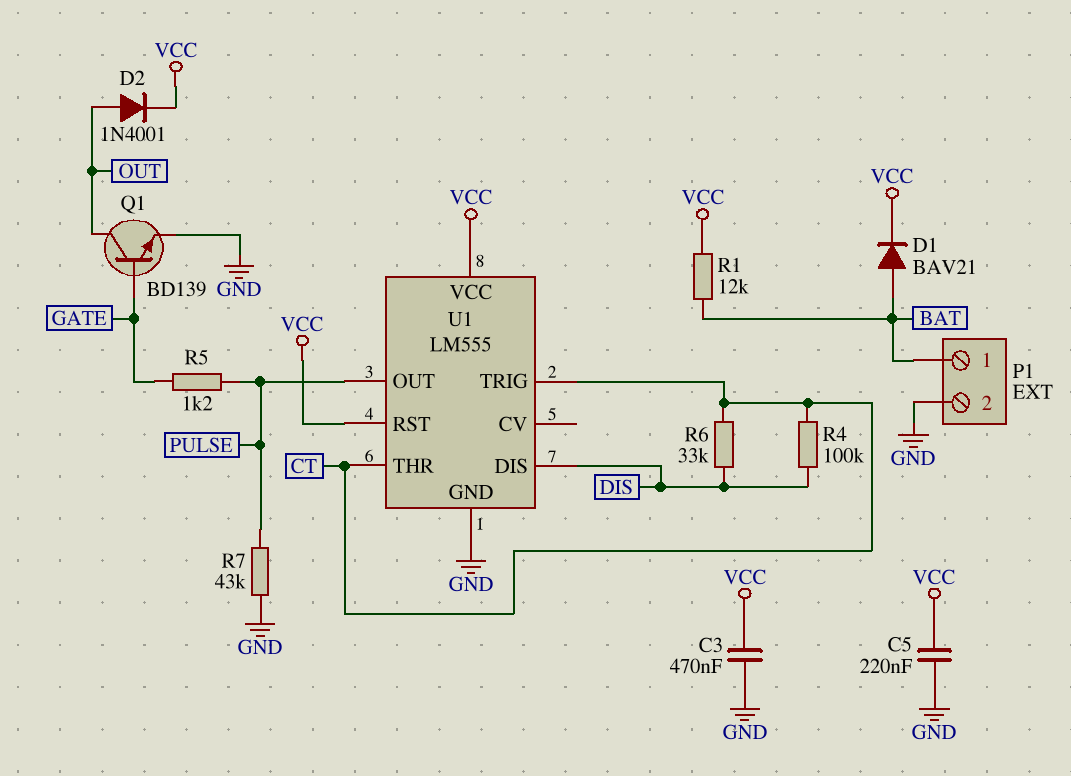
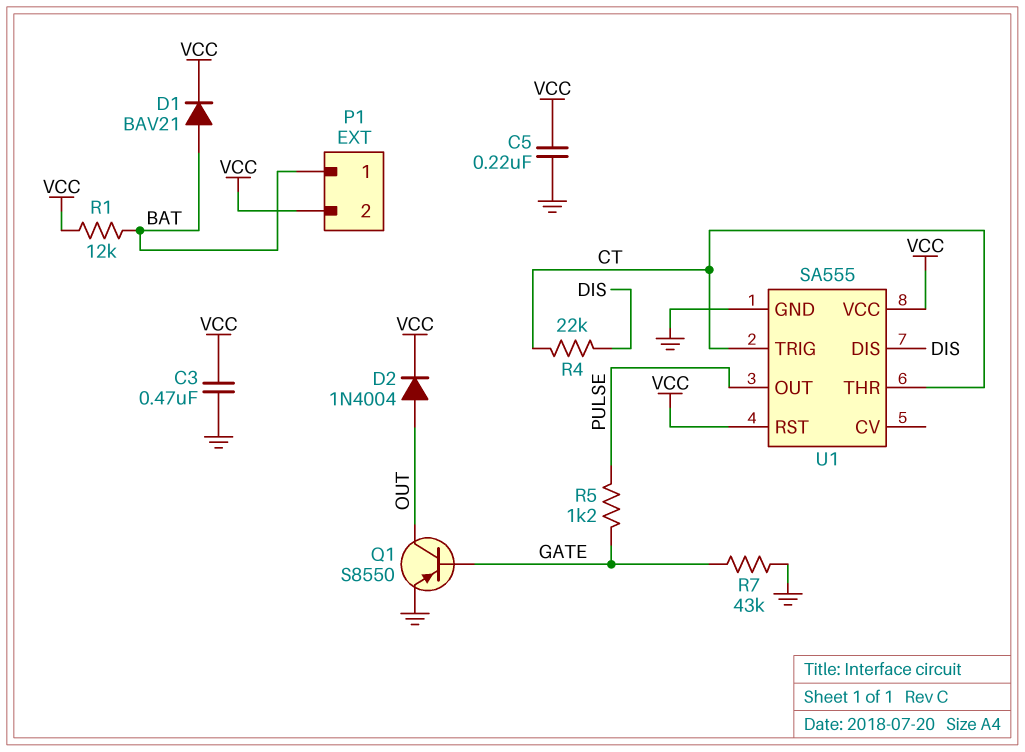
D2: diode 1N4001 (A OUT, K VCC) -> diode 1N4004 (A OUT, K VCC)
P1 pin 2: GND -> VCC
Q1: NPN BD139 (B GATE, C OUT, E GND) -> PNP S8550 (B GATE, C OUT, E GND)
R4: 100k (CT, DIS) -> 22k (CT, DIS)
R6: 33k (CT, DIS) -> none
R7: 43k (GND, PULSE) -> 43k (GATE, GND)
U1: LM555 -> SA555

